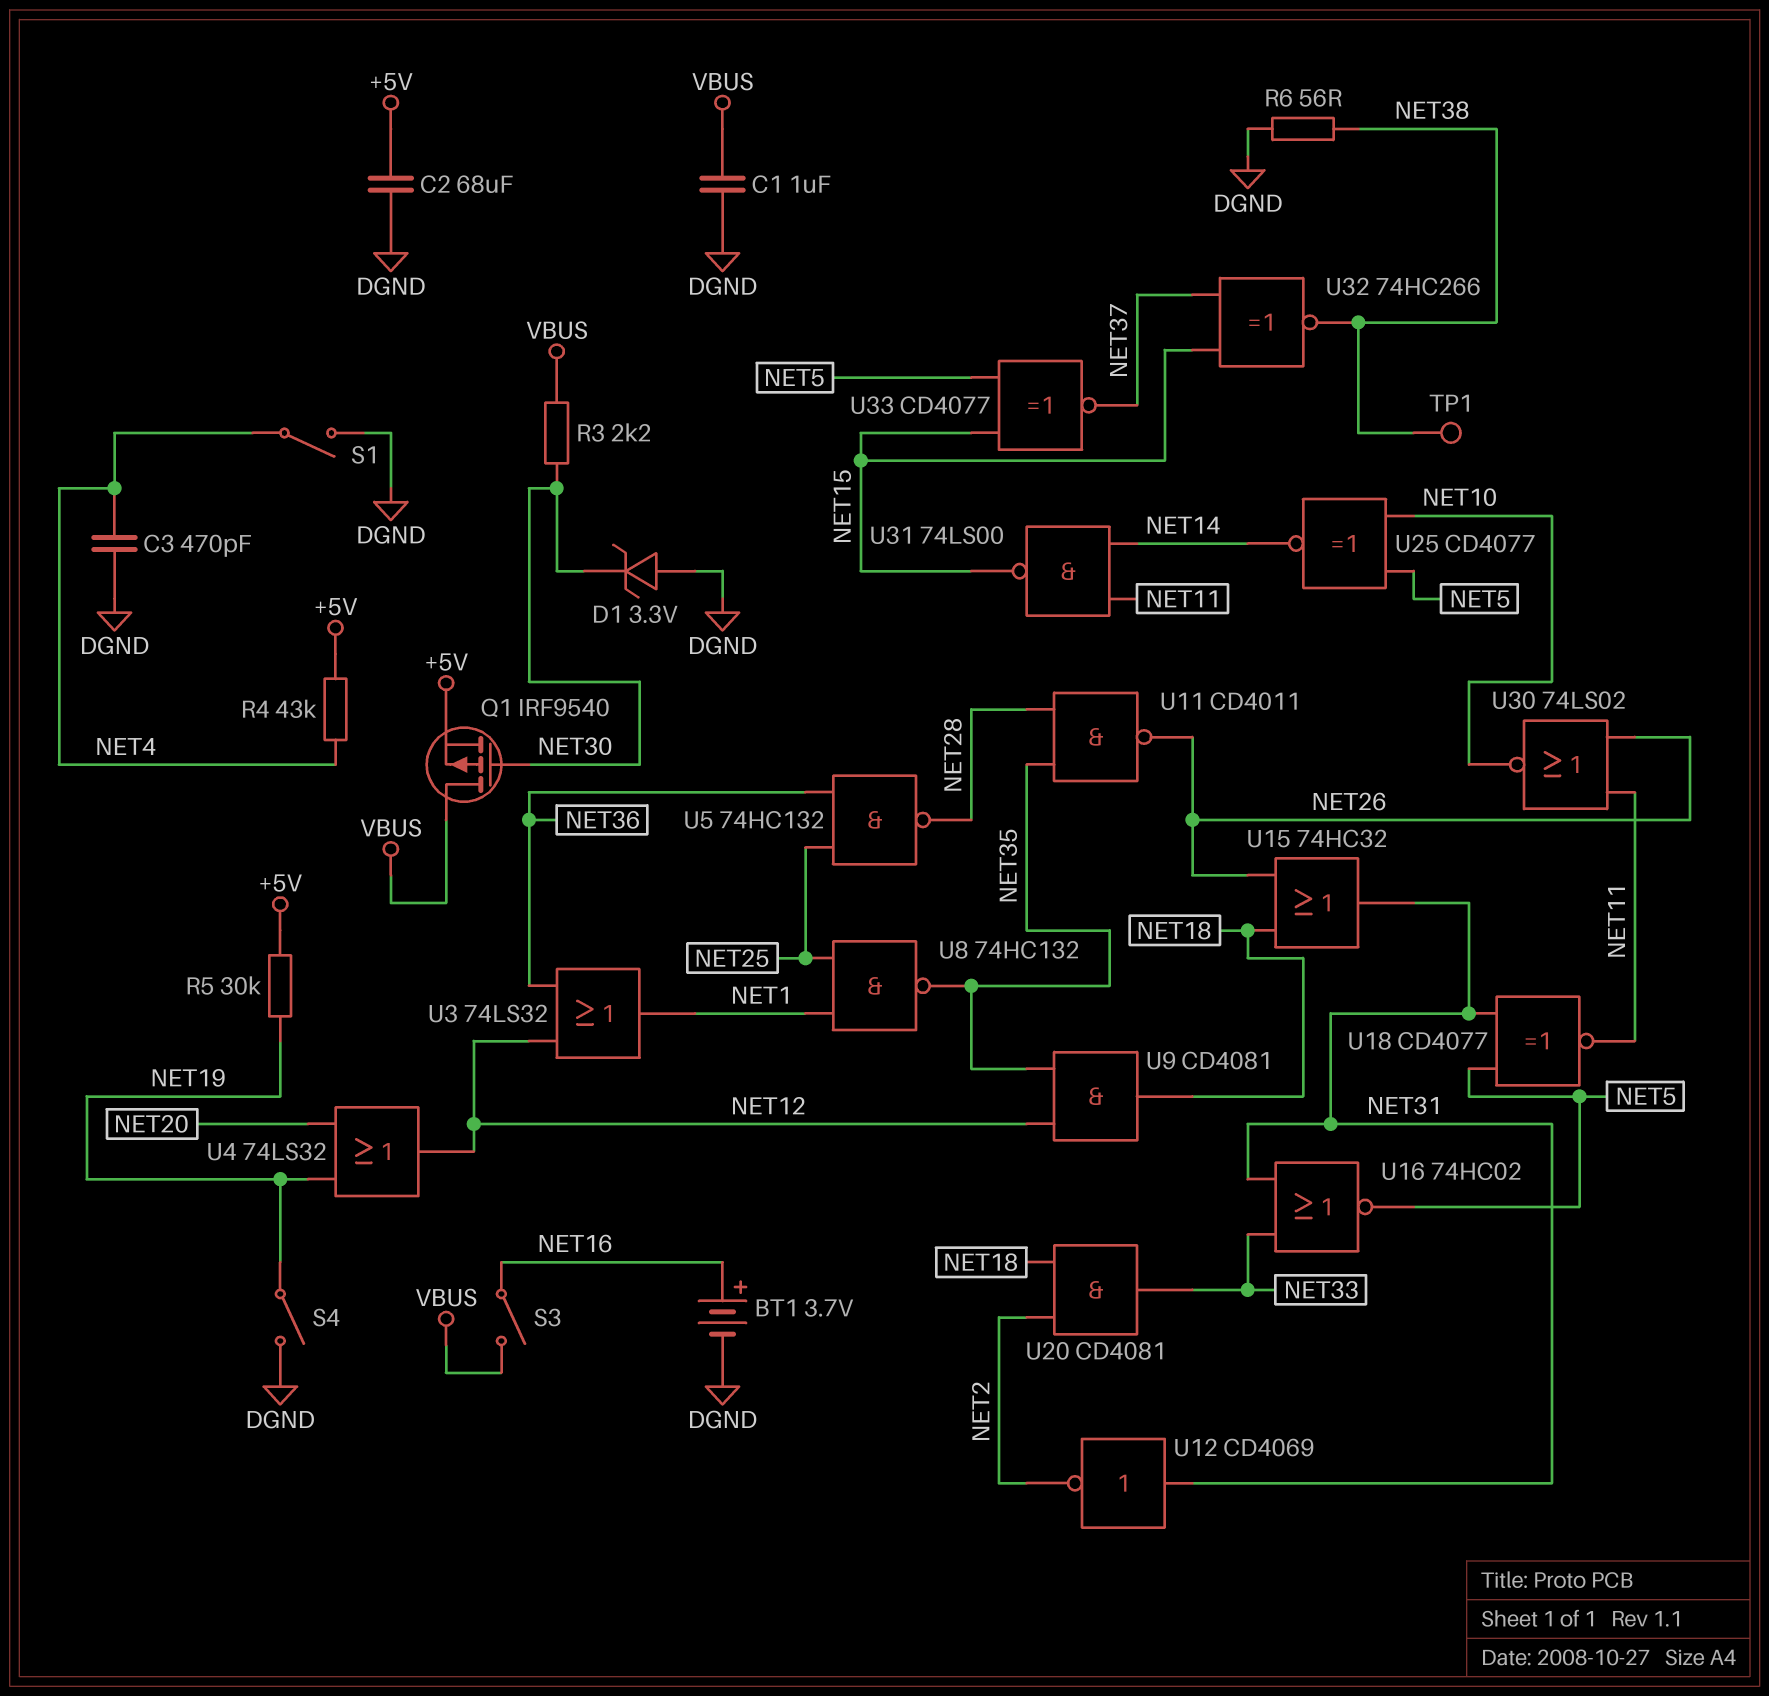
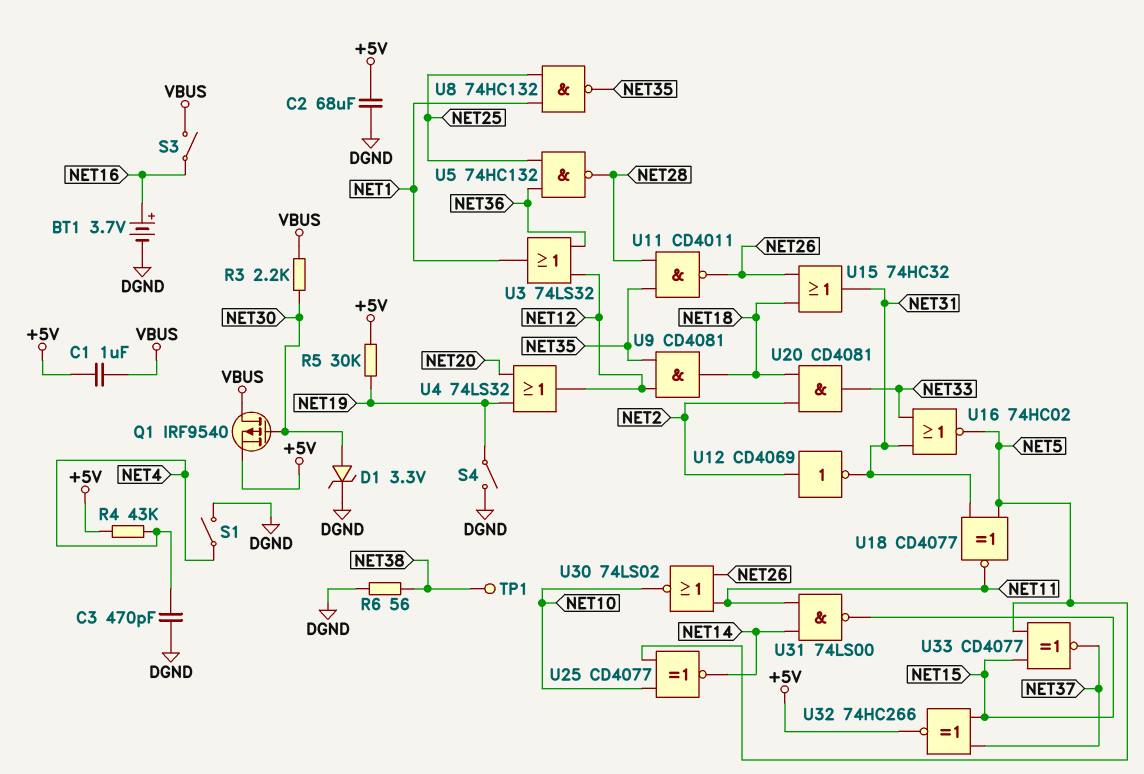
C1: 1uF (DGND, VBUS) -> 1uF (+5V, VBUS)
D1: zener 3.3V (A DGND, K NET30) -> zener 3.3V (A NET30, K DGND)
U12: NOT CD4069 (in NET31, out NET2) -> NOT CD4069 (in NET2, out NET31)
U32: XNOR 74HC266 (in NET15, in NET37, out NET38) -> XNOR 74HC266 (in NET15, in NET37, out +5V)

